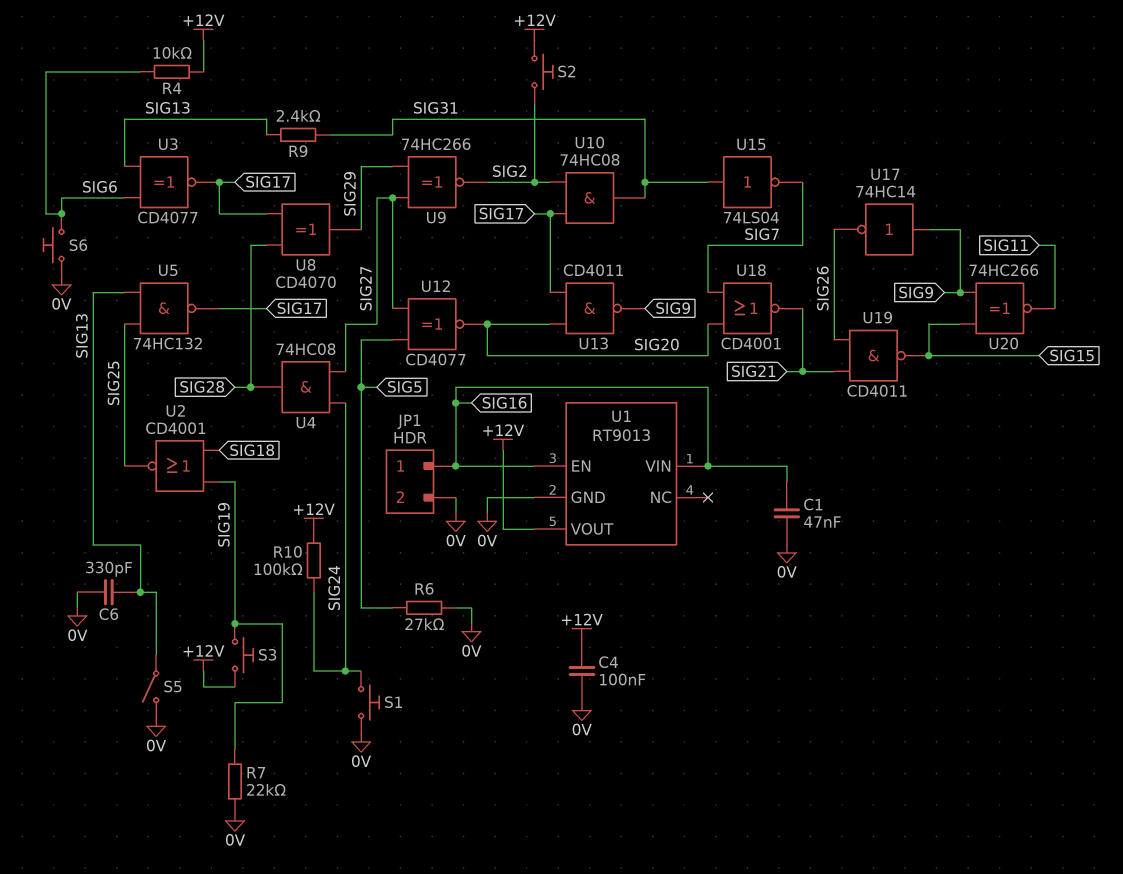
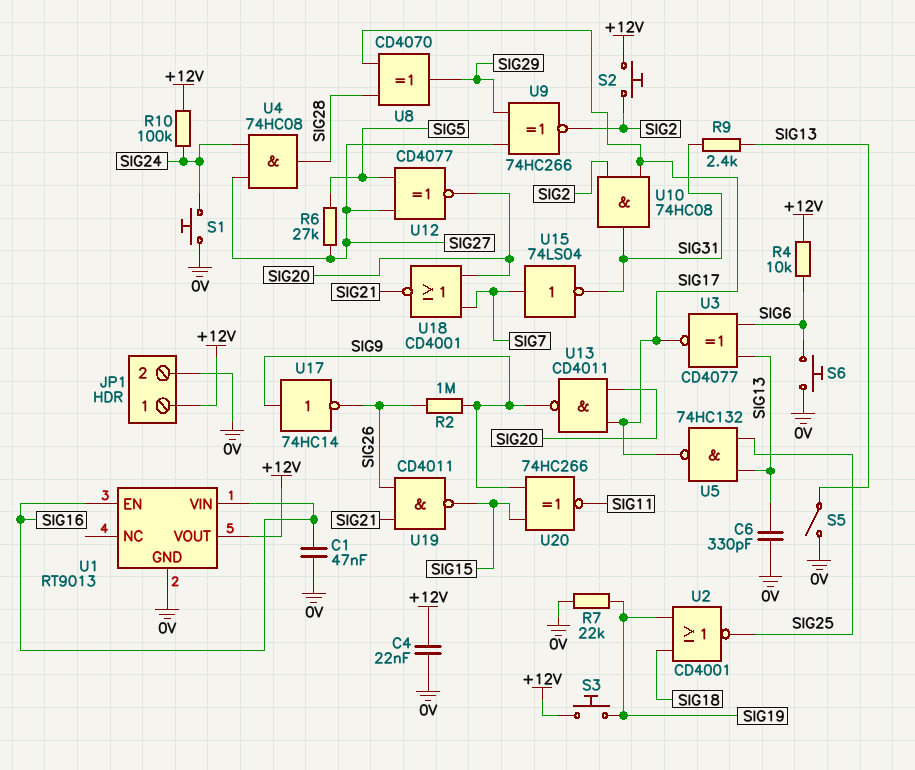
C4: 100nF (+12V, 0V) -> 22nF (+12V, 0V)
JP1 pin 1: SIG16 -> +12V
R2: none -> 1M (SIG9, SIG26)
R6: 27k (0V, SIG5) -> 27k (SIG5, SIG27)
U15: NOT 74LS04 (in SIG31, out SIG7) -> NOT 74LS04 (in SIG7, out SIG31)

